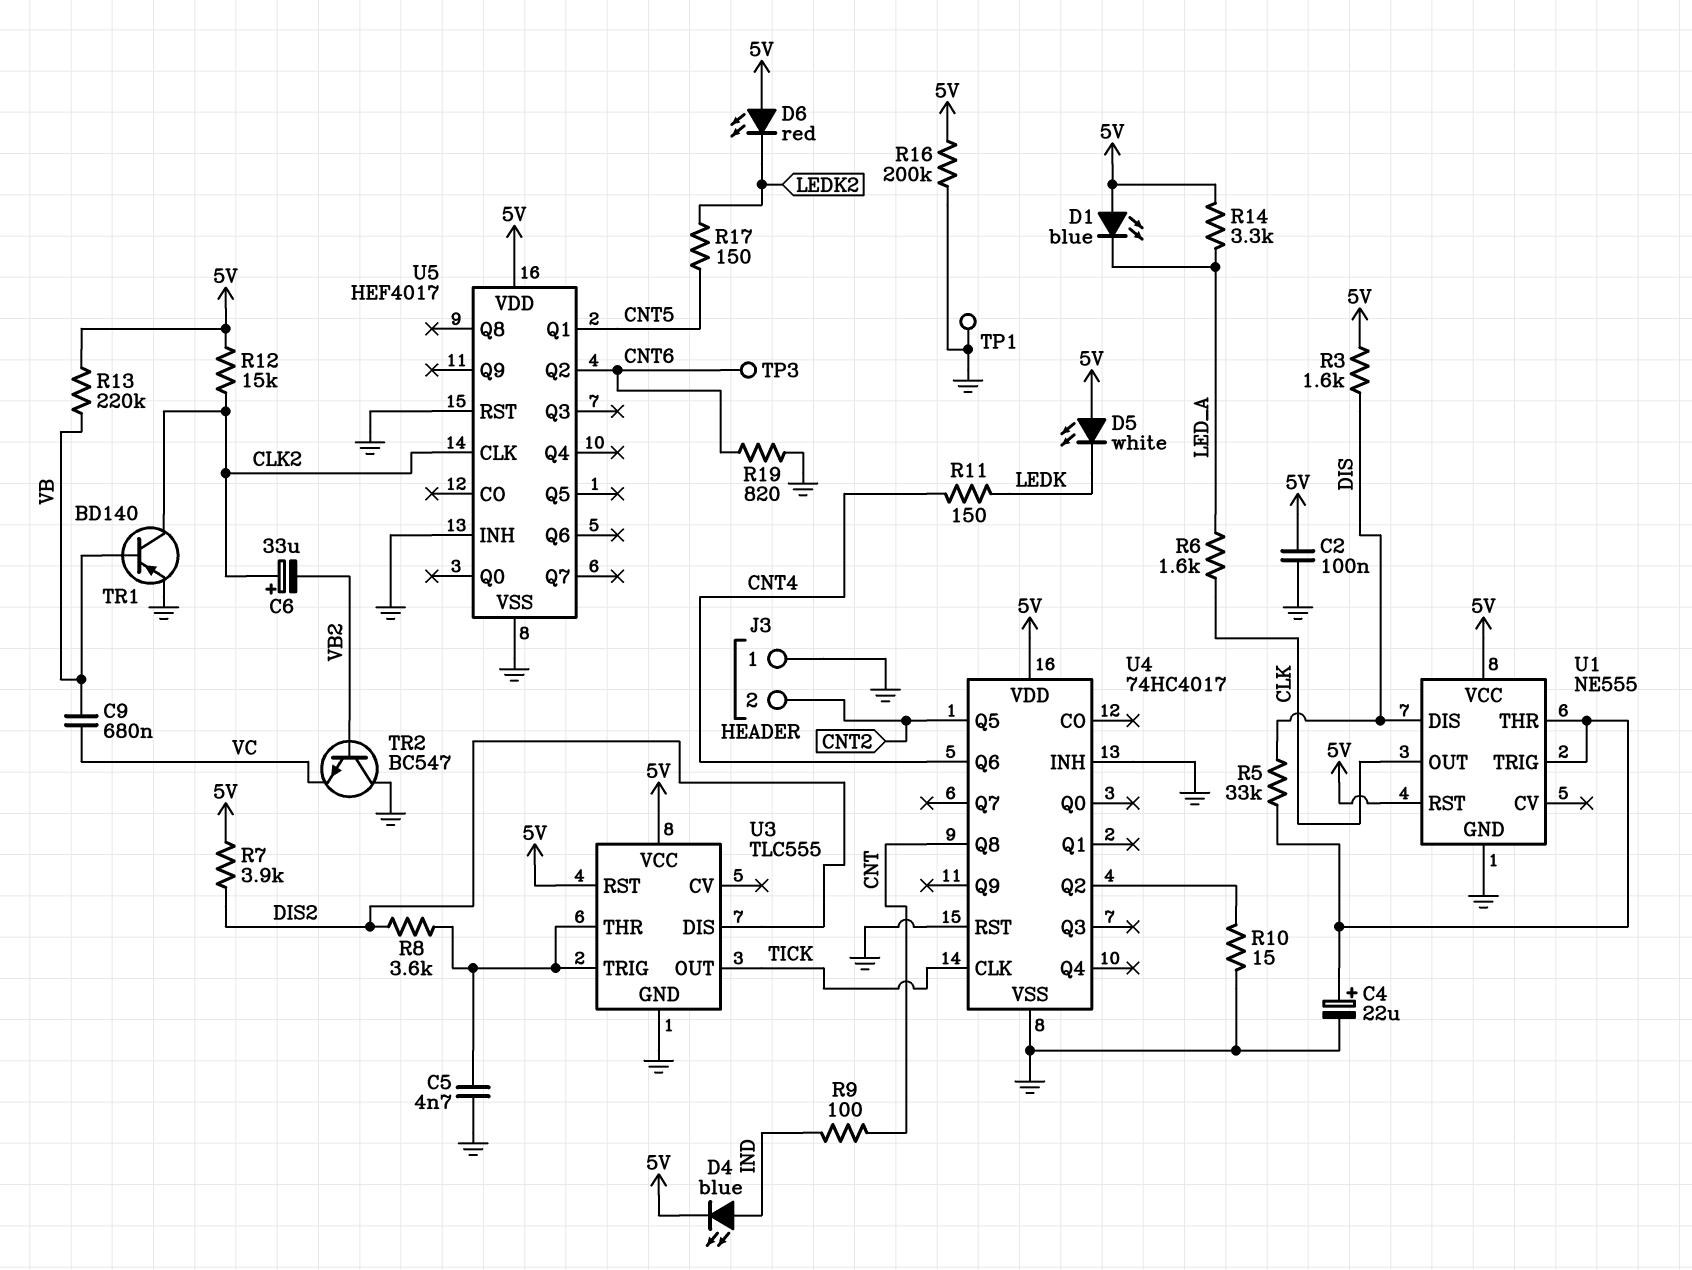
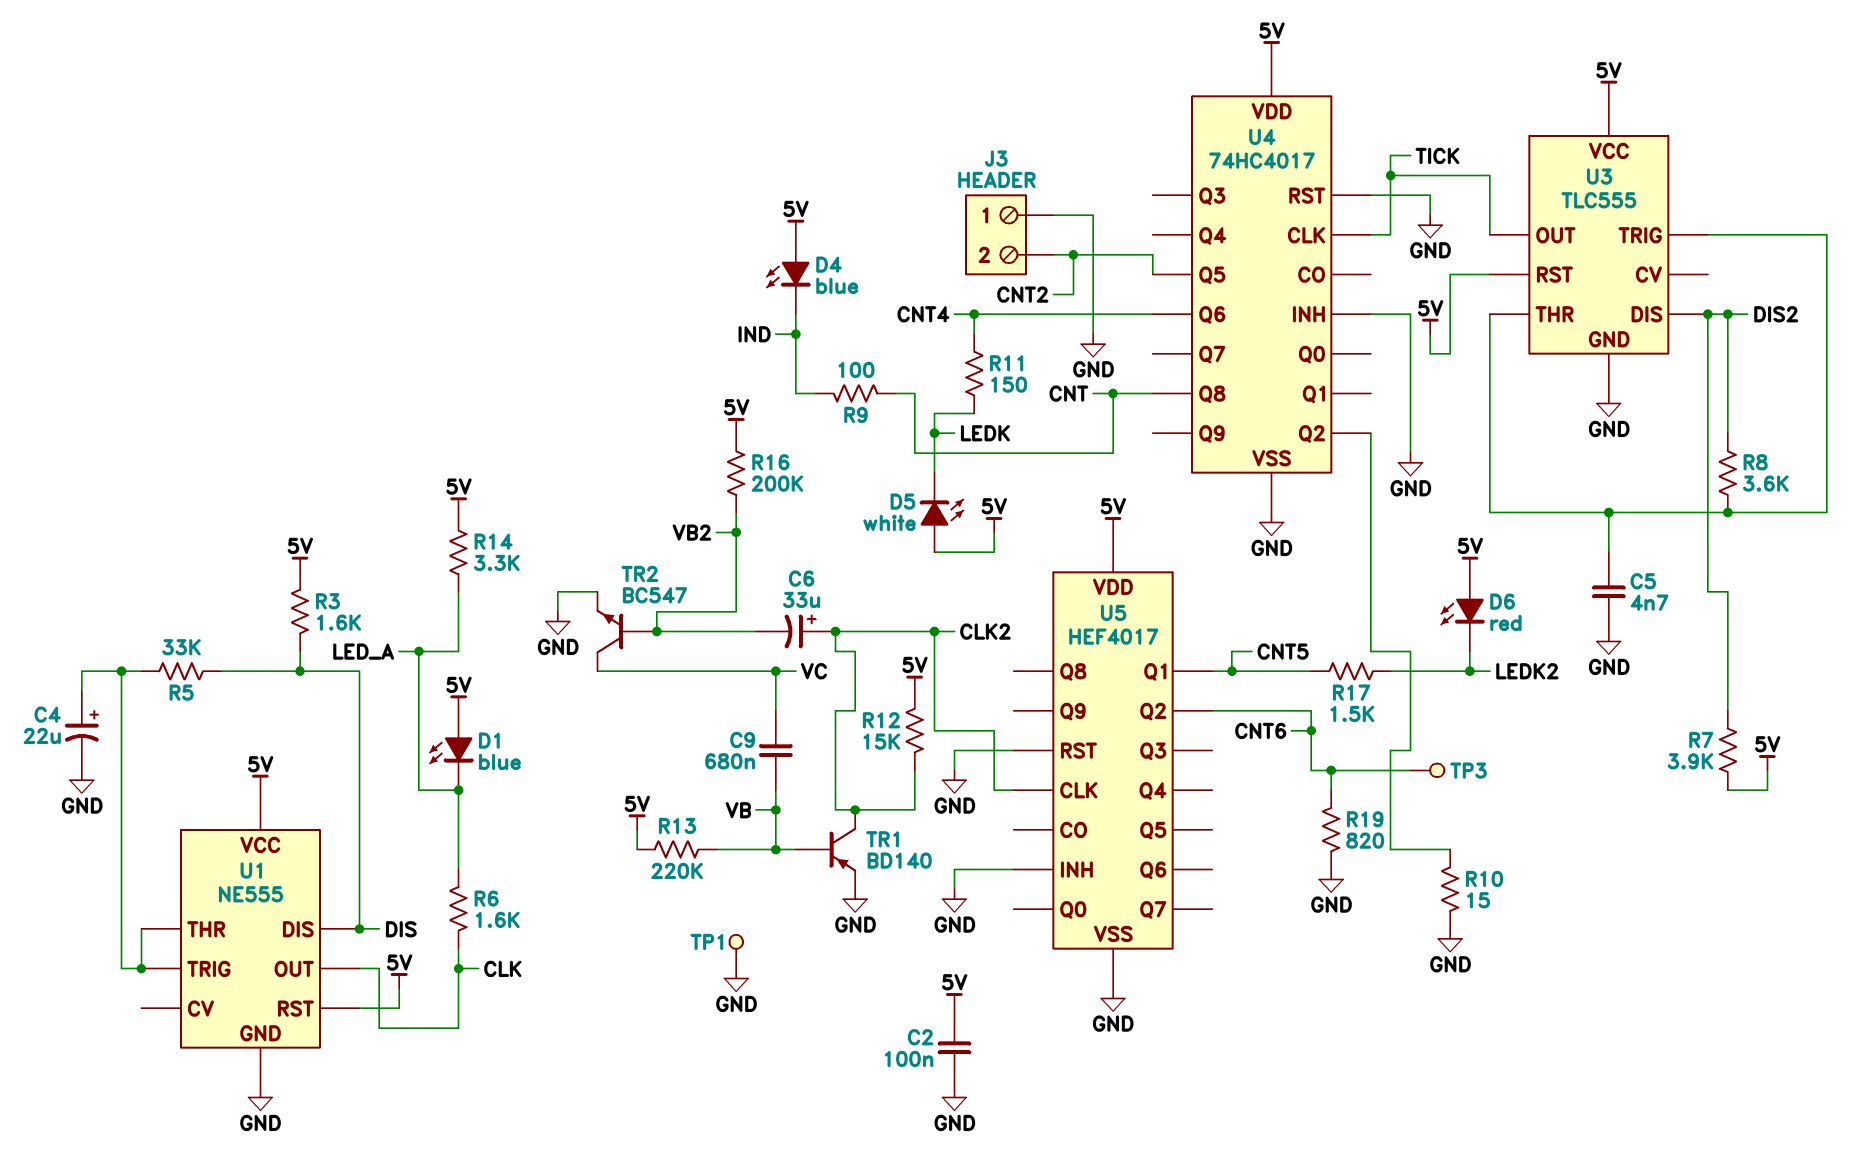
D4: LED blue (A IND, K 5V) -> LED blue (A 5V, K IND)
R16: 200k (5V, GND) -> 200k (5V, VB2)
R17: 150 (CNT5, LEDK2) -> 1.5k (CNT5, LEDK2)
TR2: NPN BC547 (B VB2, C GND, E VC) -> NPN BC547 (B VB2, C VC, E GND)

